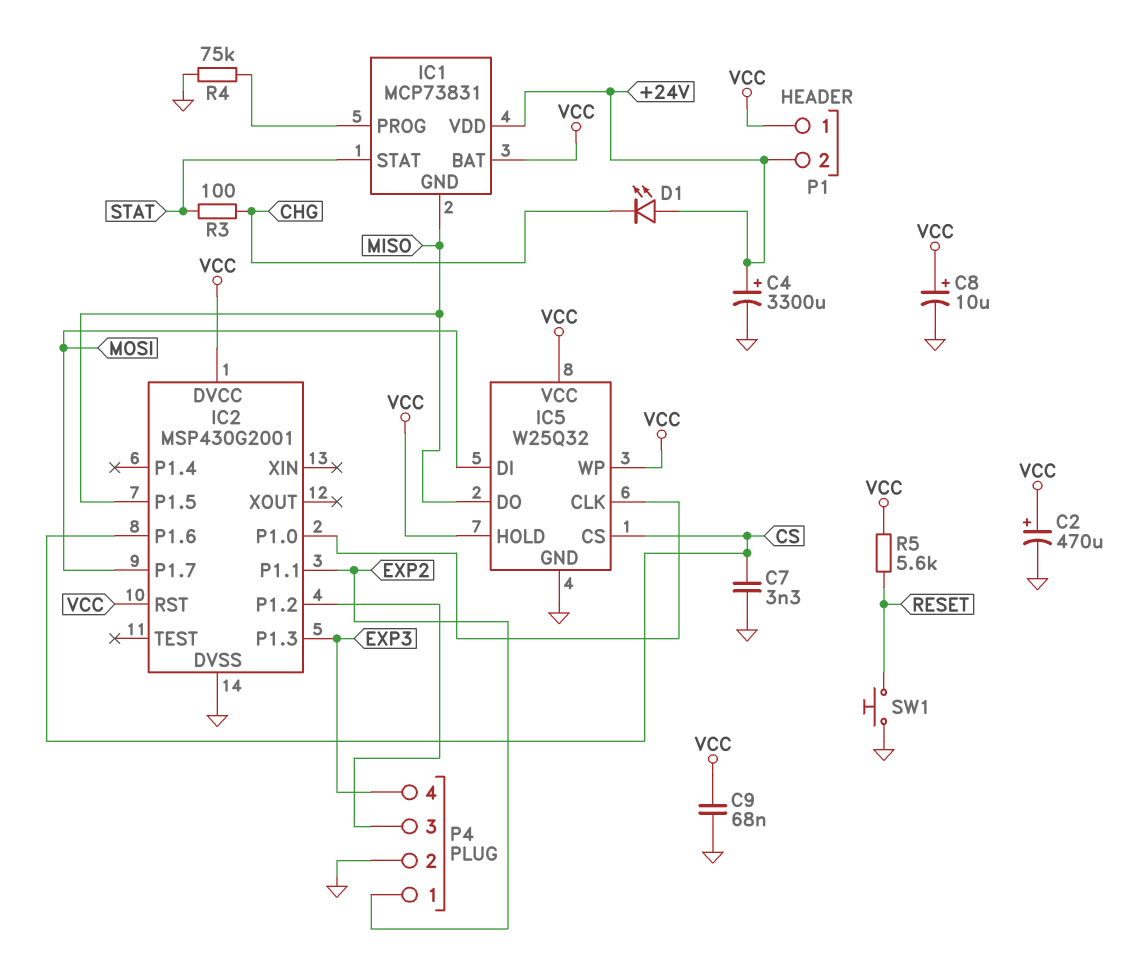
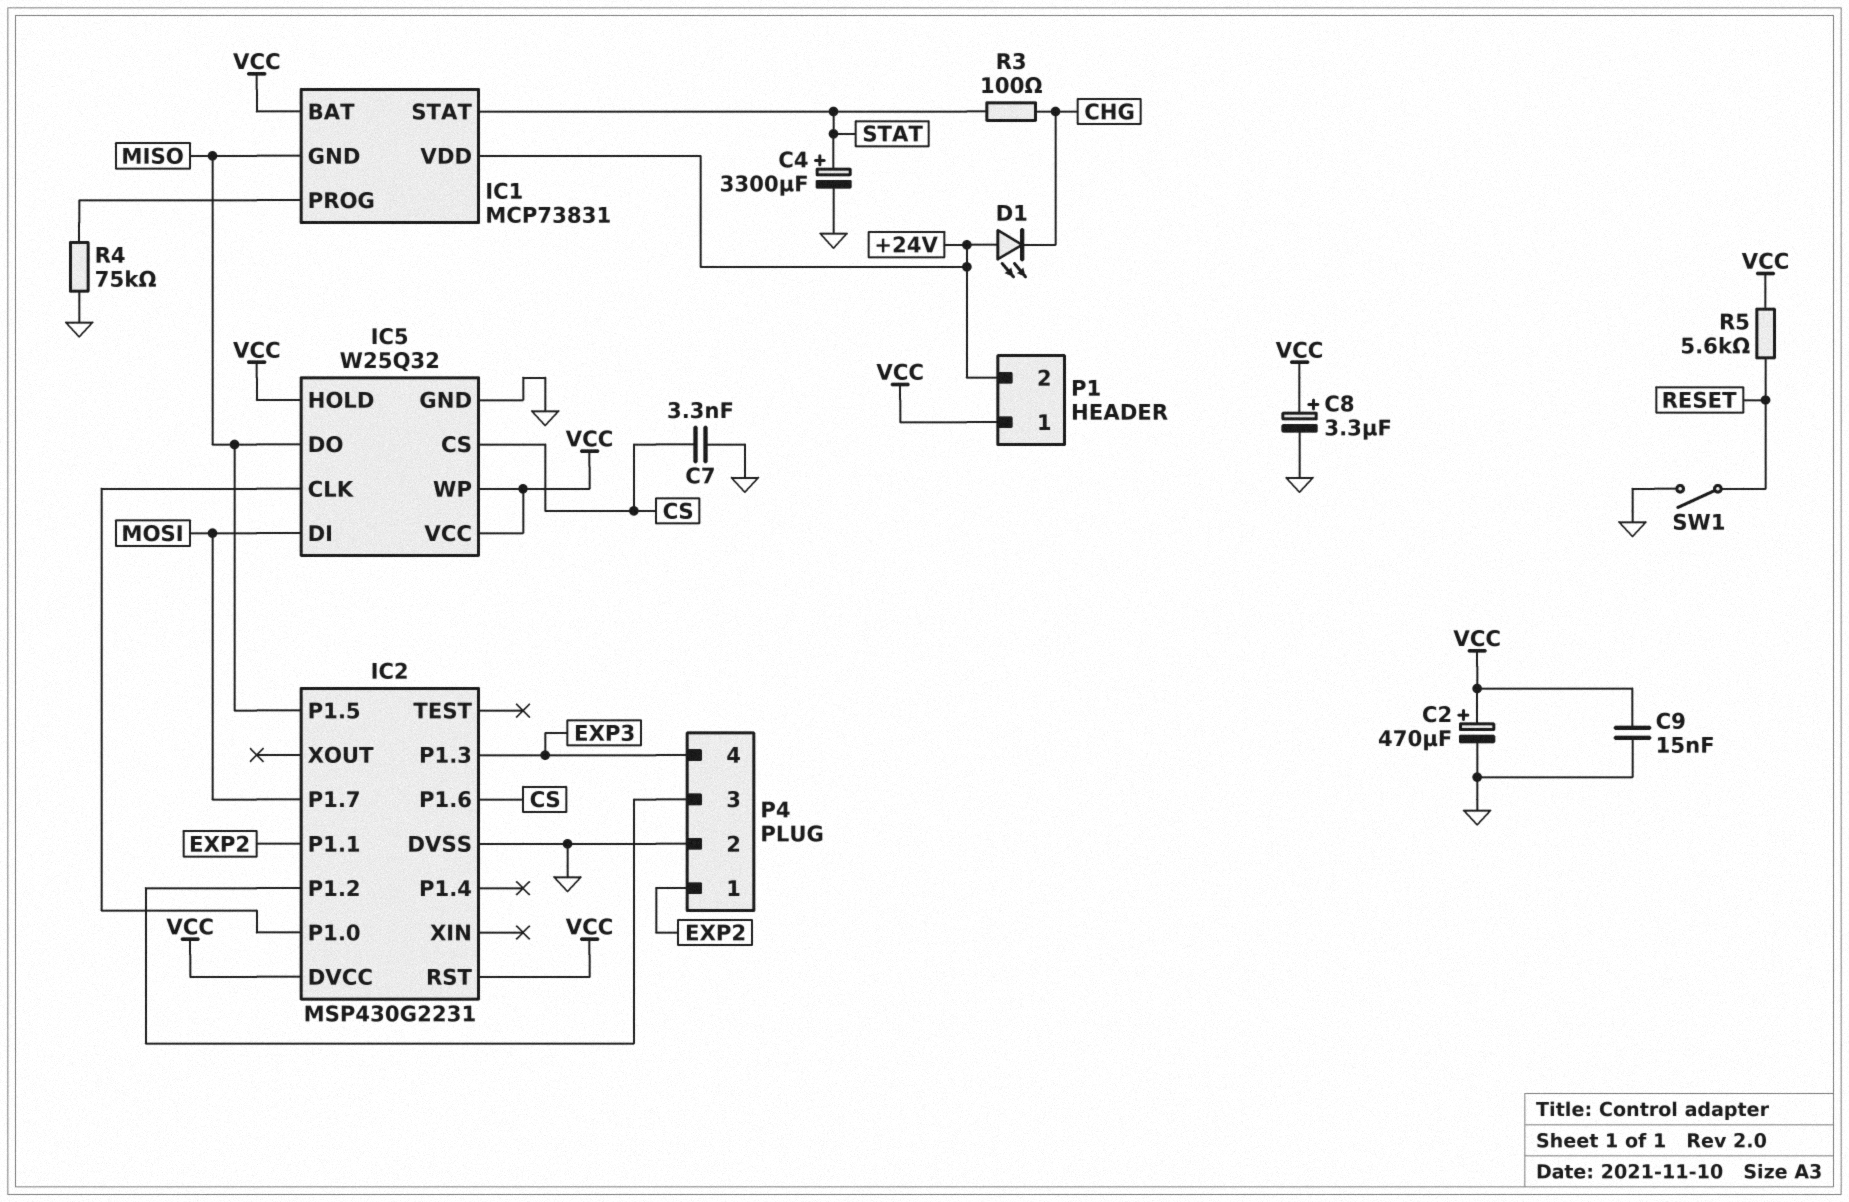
C4: 3300uF (plus +24V, minus GND) -> 3300uF (plus STAT, minus GND)
C8: 10uF (plus VCC, minus GND) -> 3.3uF (plus VCC, minus GND)
C9: 68nF (GND, VCC) -> 15nF (GND, VCC)
IC2: MSP430G2001 -> MSP430G2231
SW1: button (GND, RESET) -> switch (GND, RESET)

